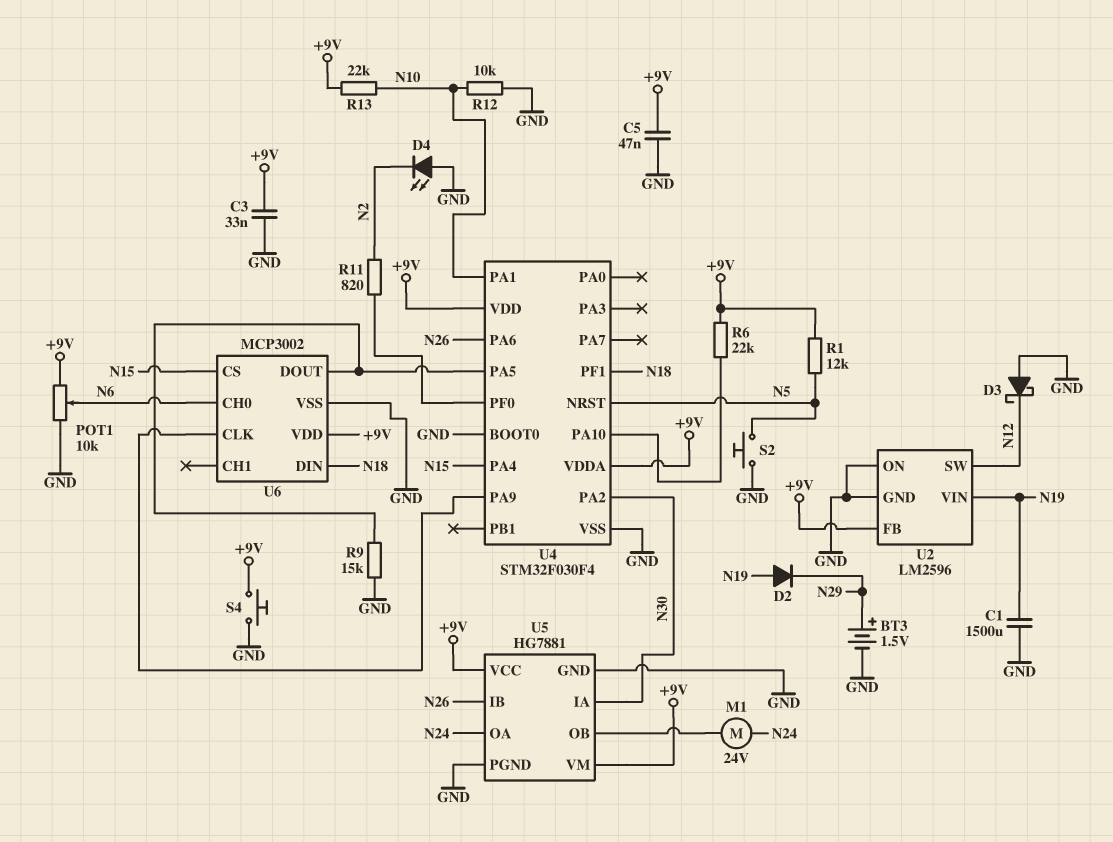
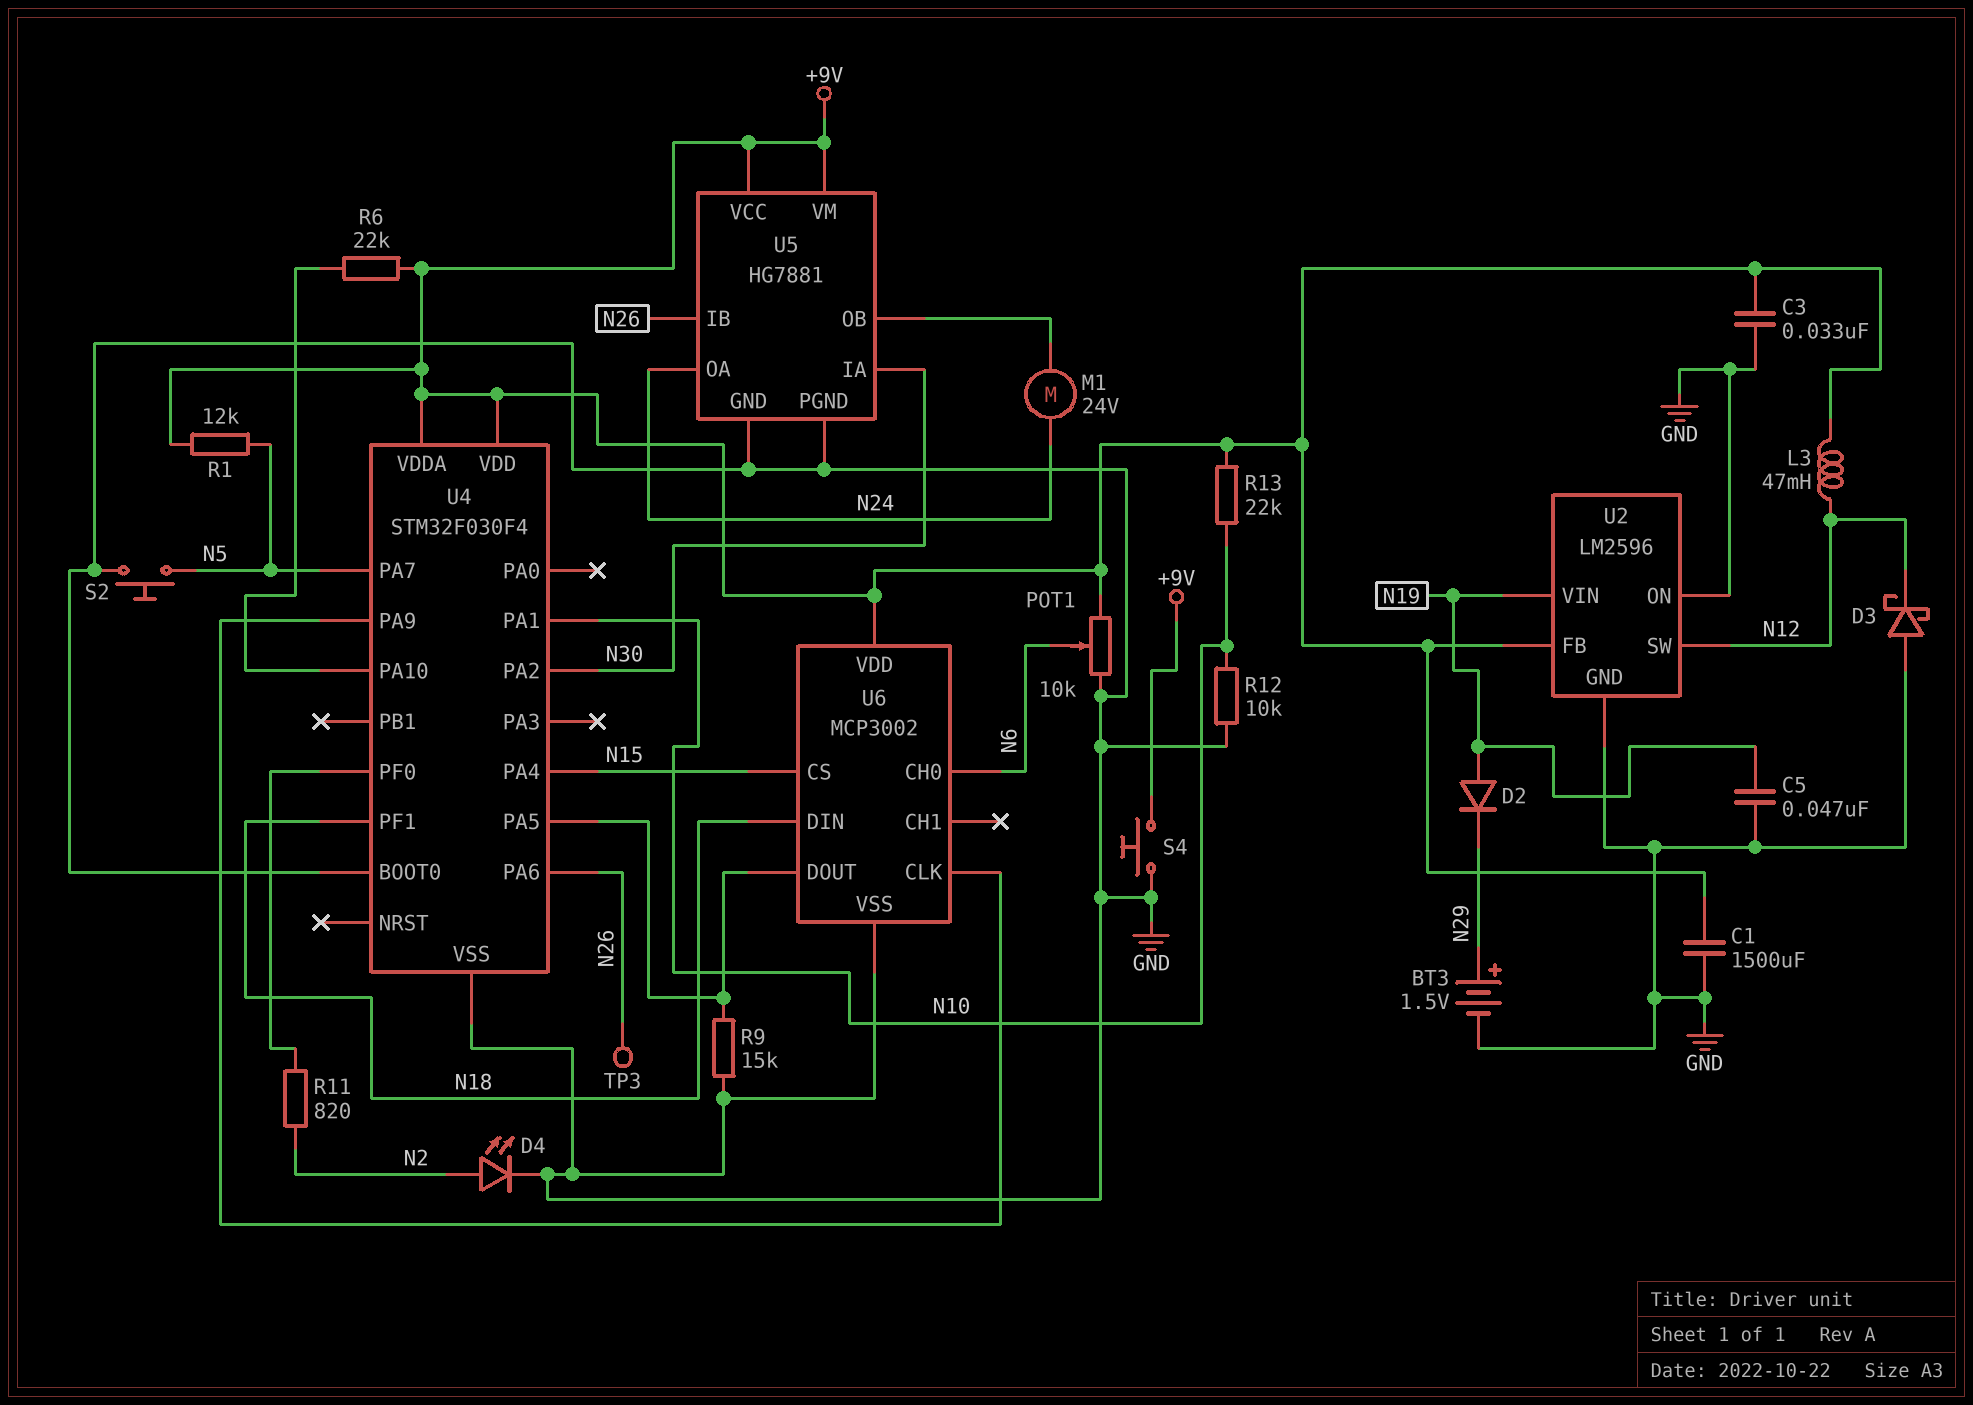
C1: 1500uF (GND, N19) -> 1500uF (+9V, GND)
C5: 47nF (+9V, GND) -> 47nF (GND, N19)
D4: LED (A GND, K N2) -> LED (A N2, K GND)
L3: none -> 47mH (+9V, N12)
TP3: none -> test point (N26)
U4 pin NRST: N5 -> none
U4 pin PA7: none -> N5

